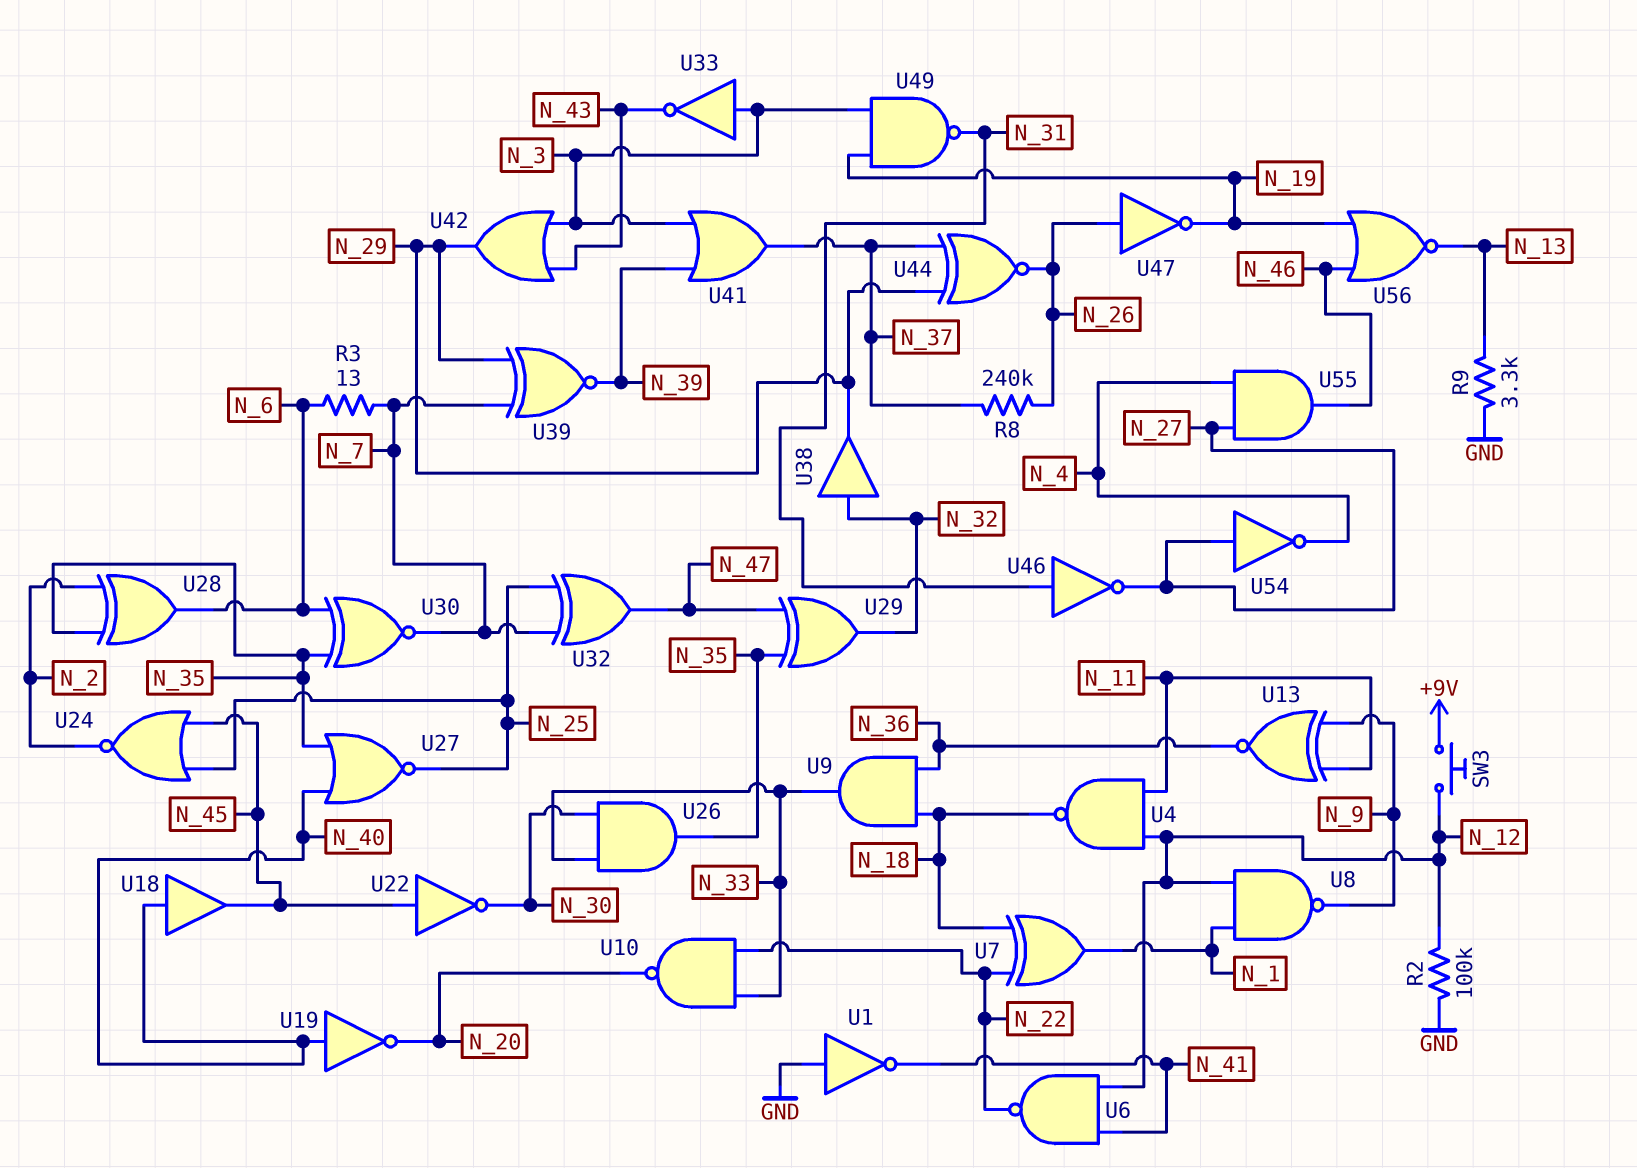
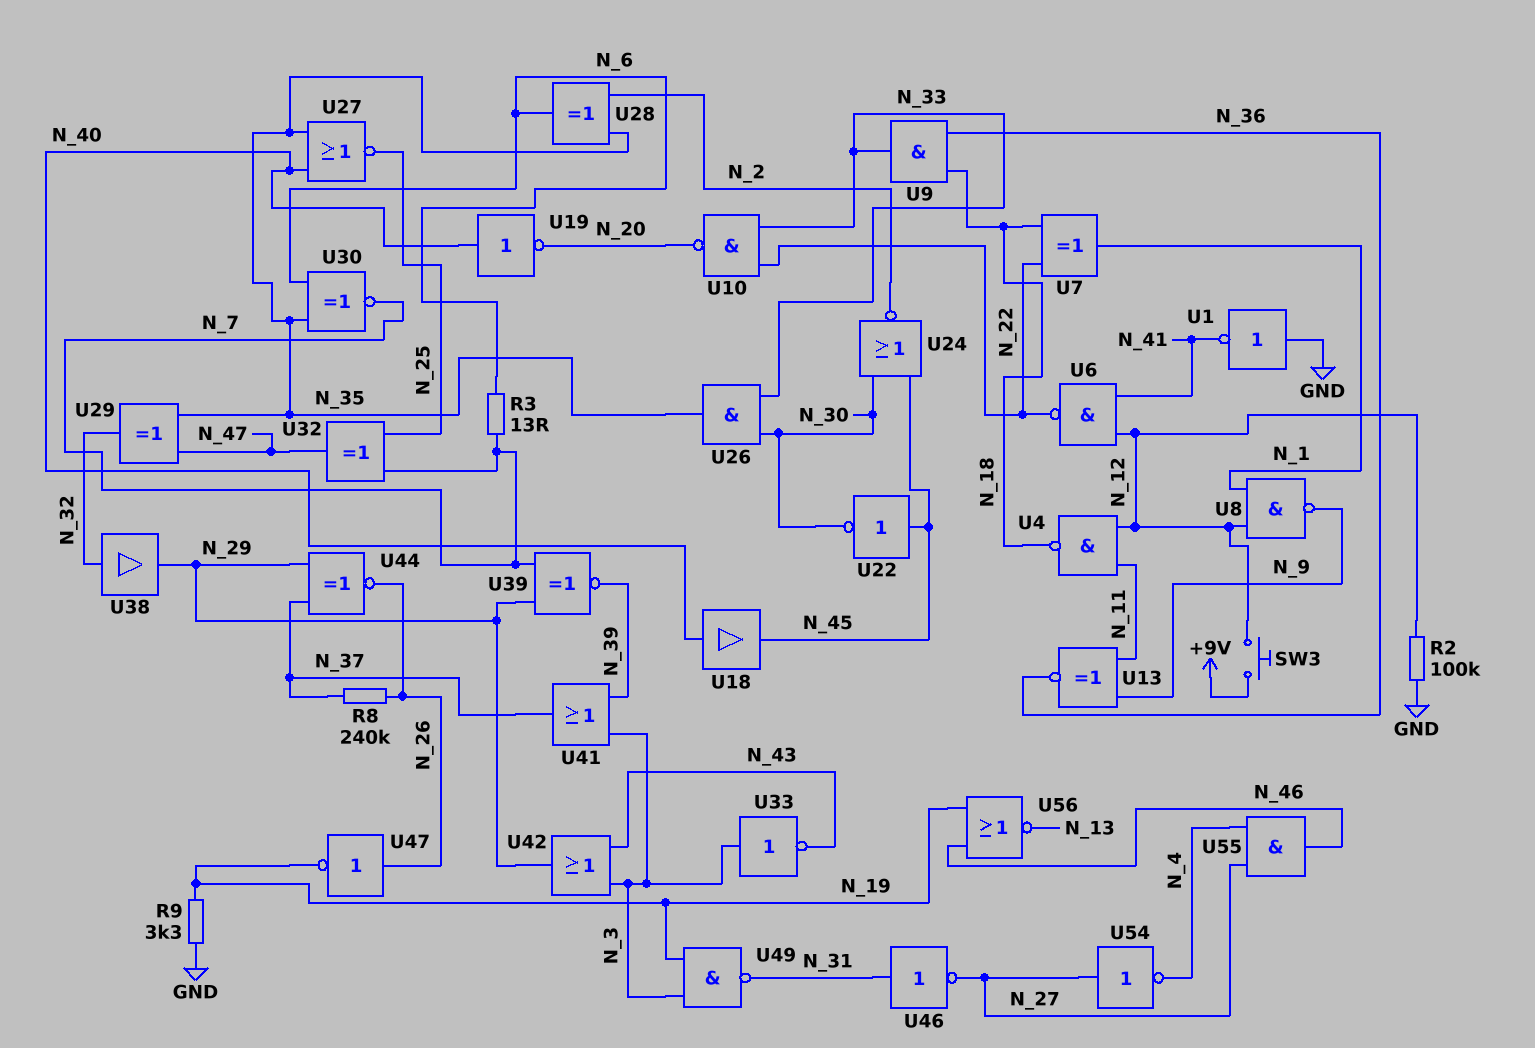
R9: 3.3k (GND, N_13) -> 3.3k (GND, N_19)
U24: NOR (in N_25, in N_45, out N_2) -> NOR (in N_30, in N_45, out N_2)

